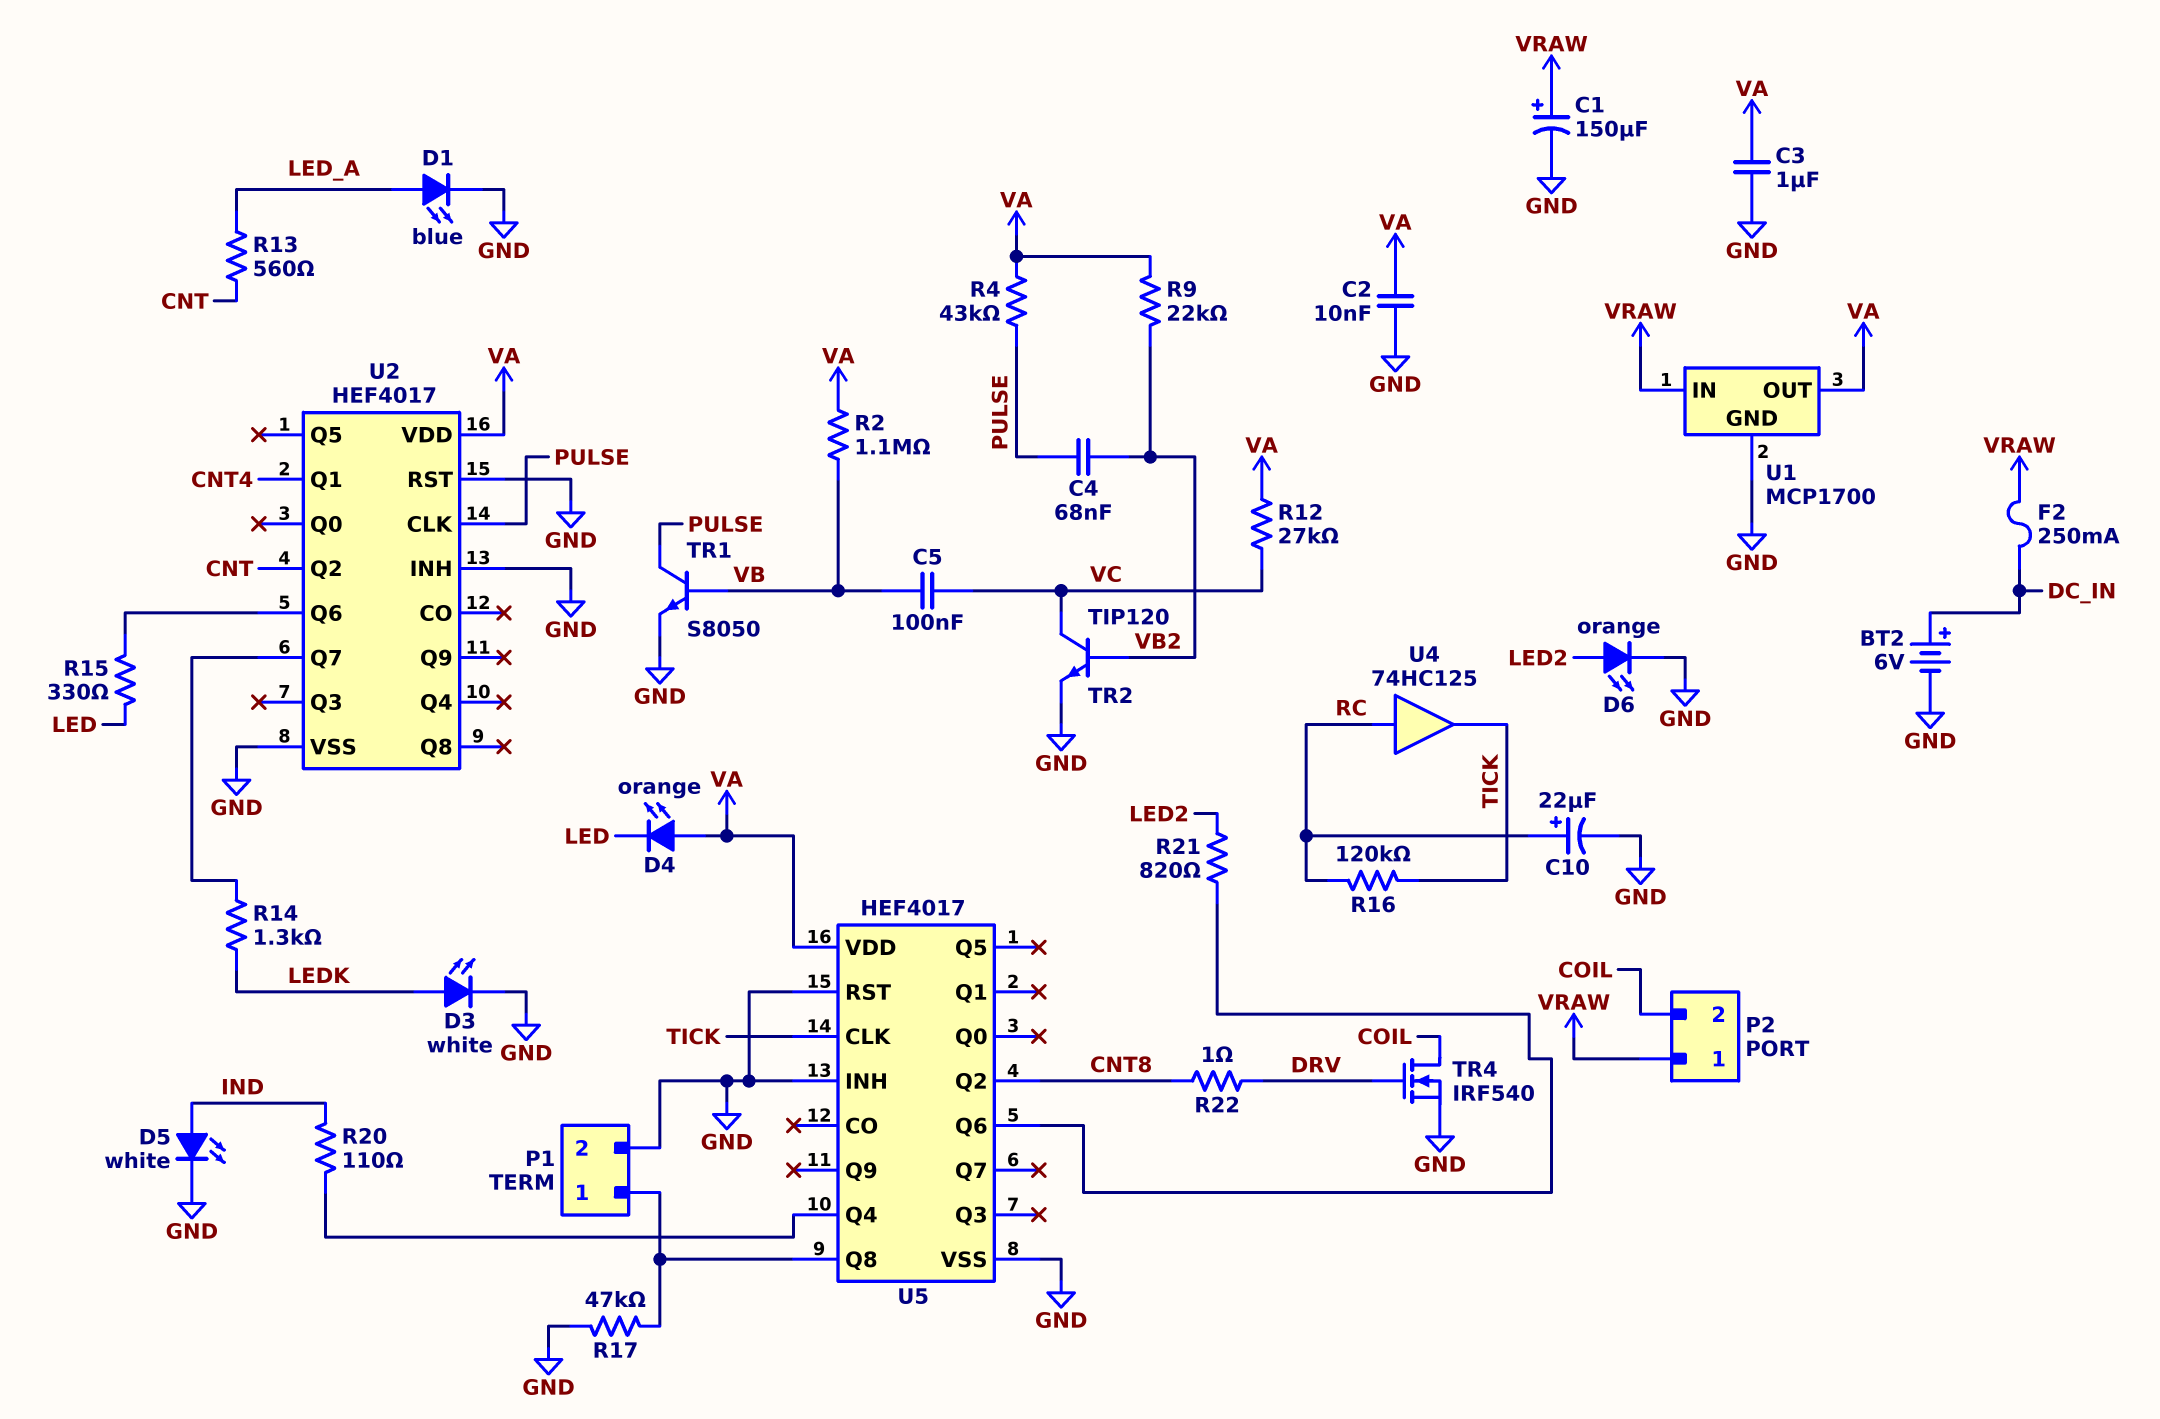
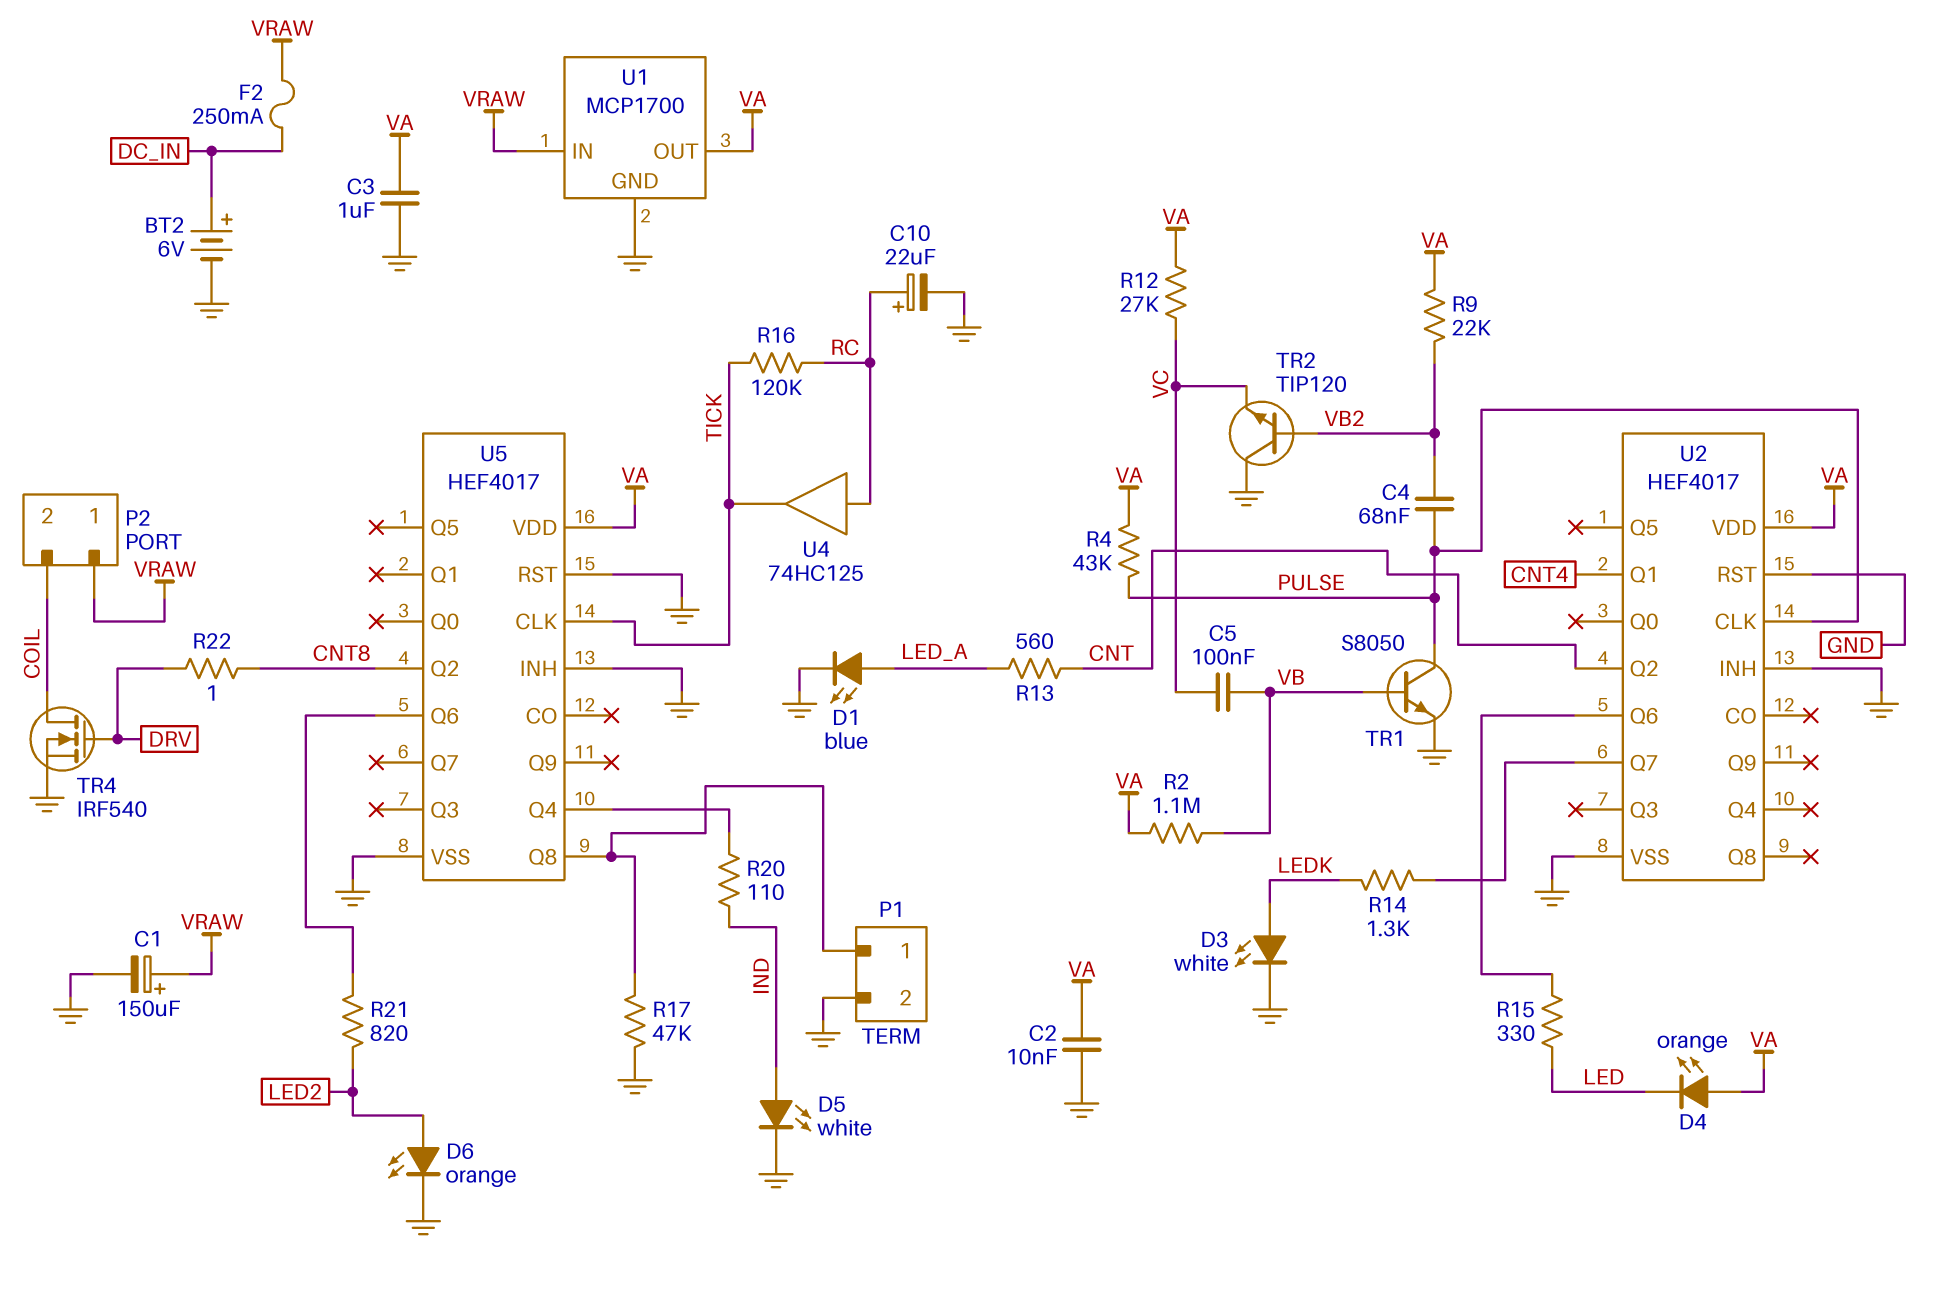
TR2: NPN TIP120 (B VB2, C VC, E GND) -> NPN TIP120 (B VB2, C GND, E VC)

